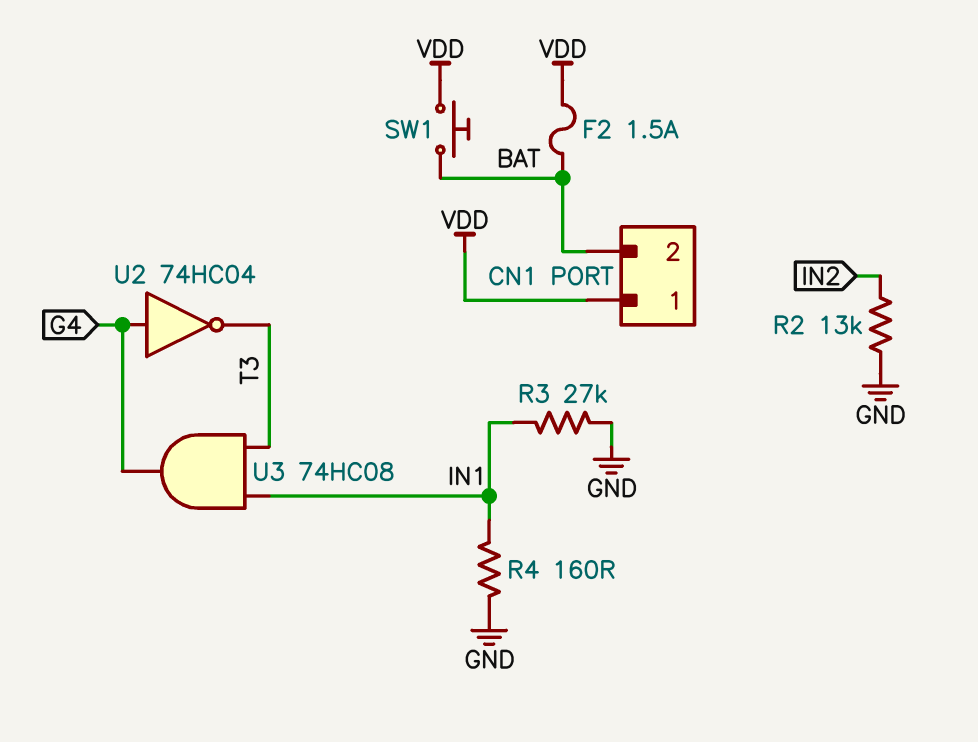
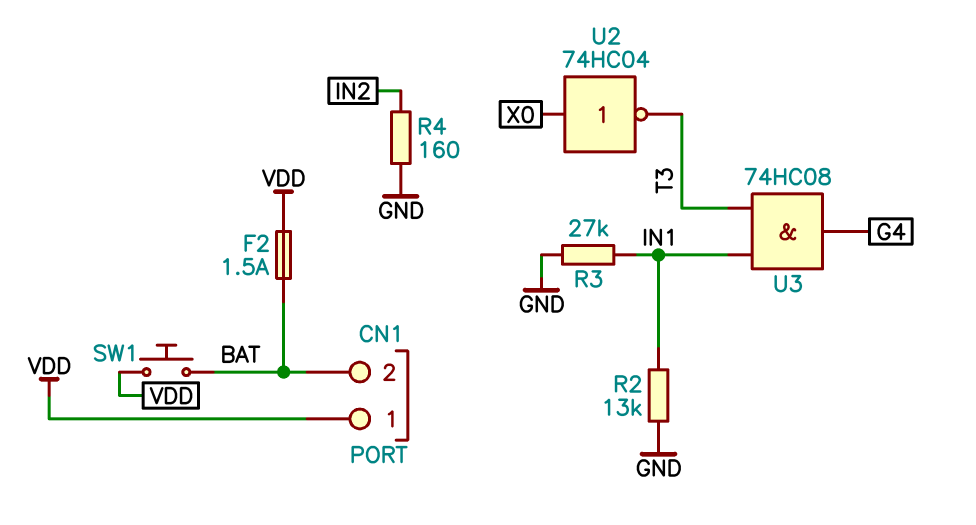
R2: 13k (GND, IN2) -> 13k (GND, IN1)
R4: 160 (GND, IN1) -> 160 (GND, IN2)
U2: NOT 74HC04 (in G4, out T3) -> NOT 74HC04 (in X0, out T3)

